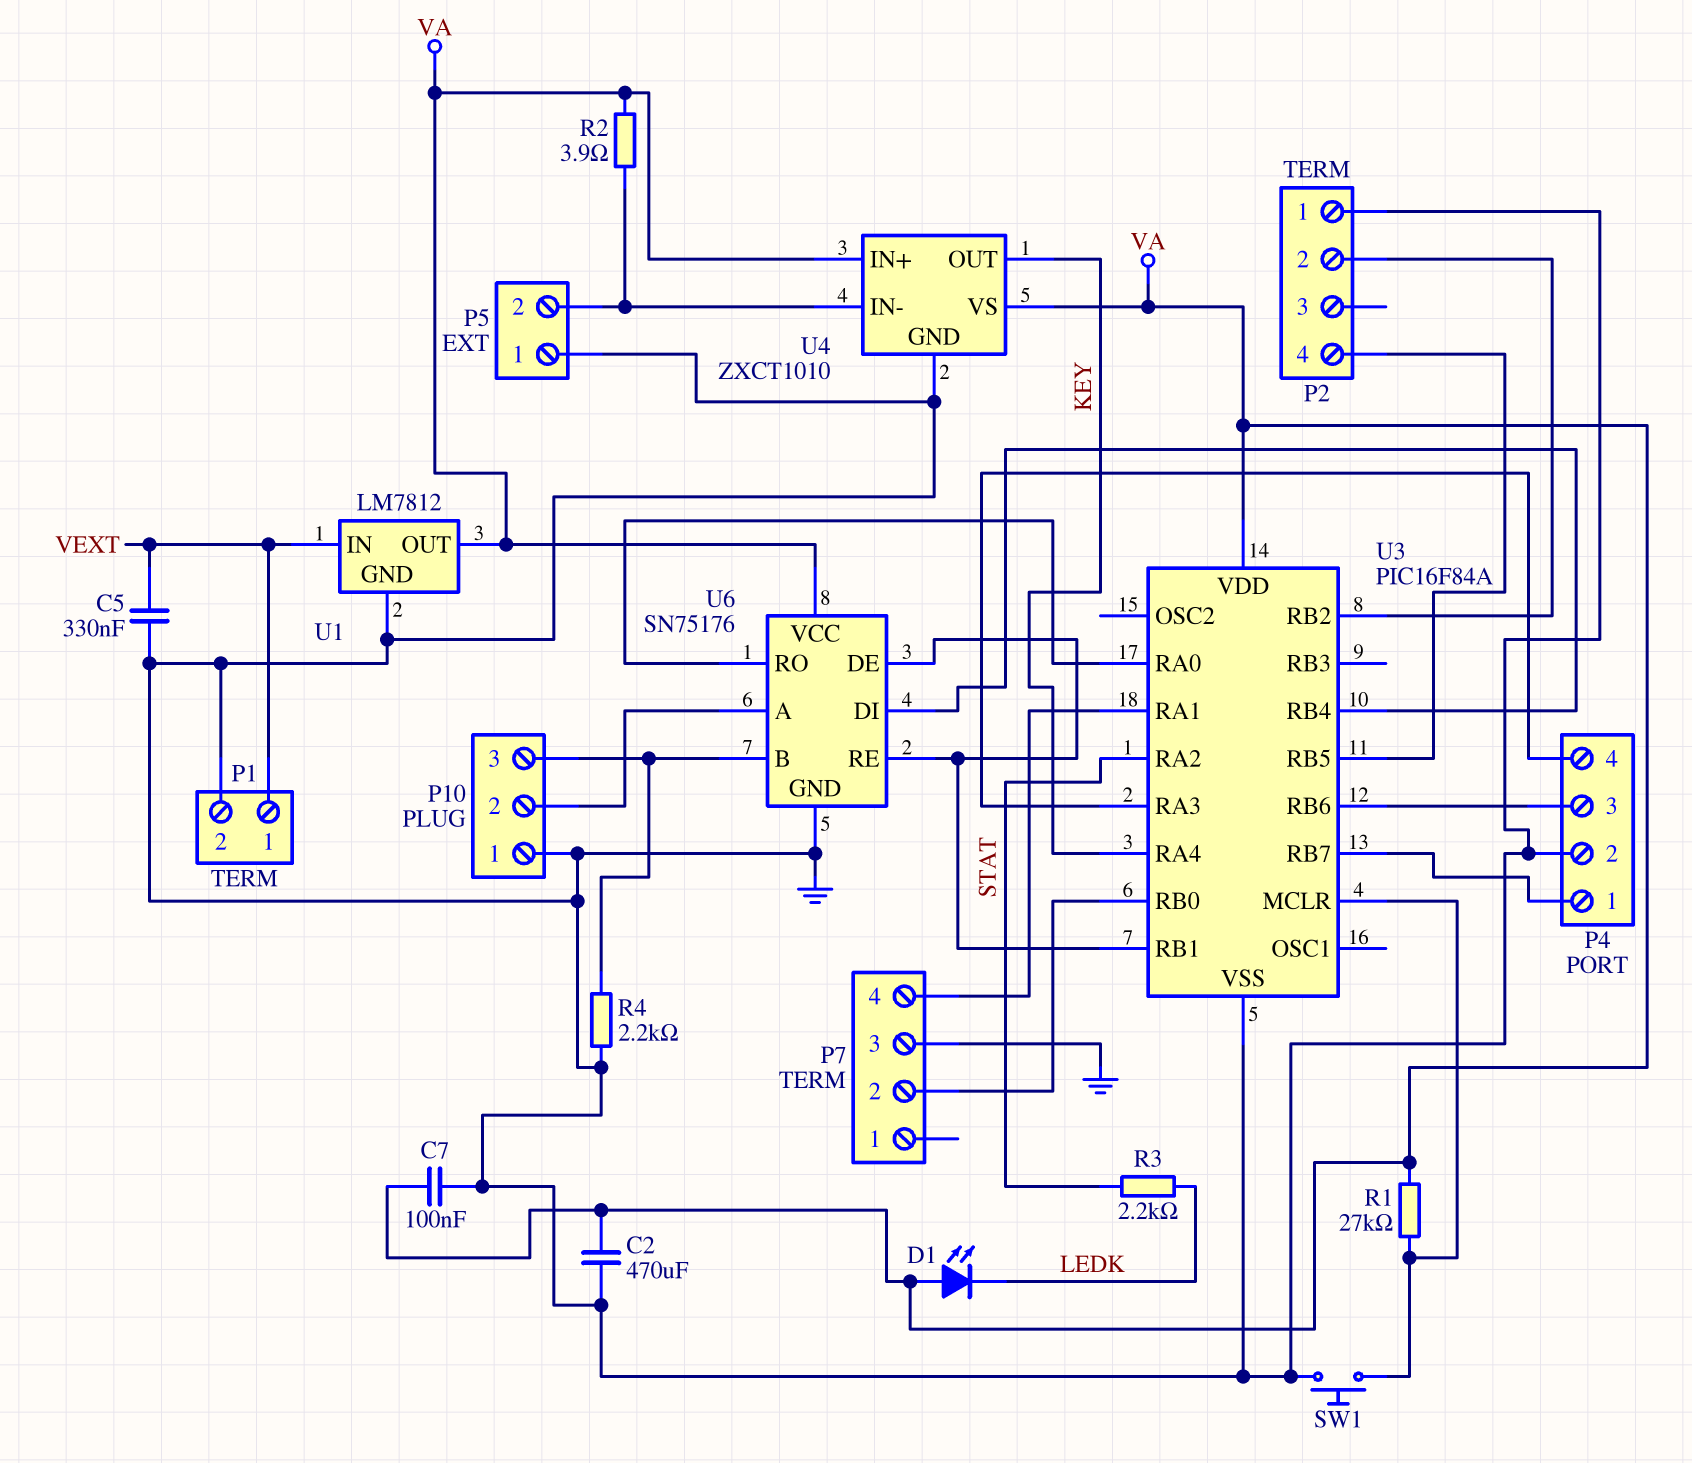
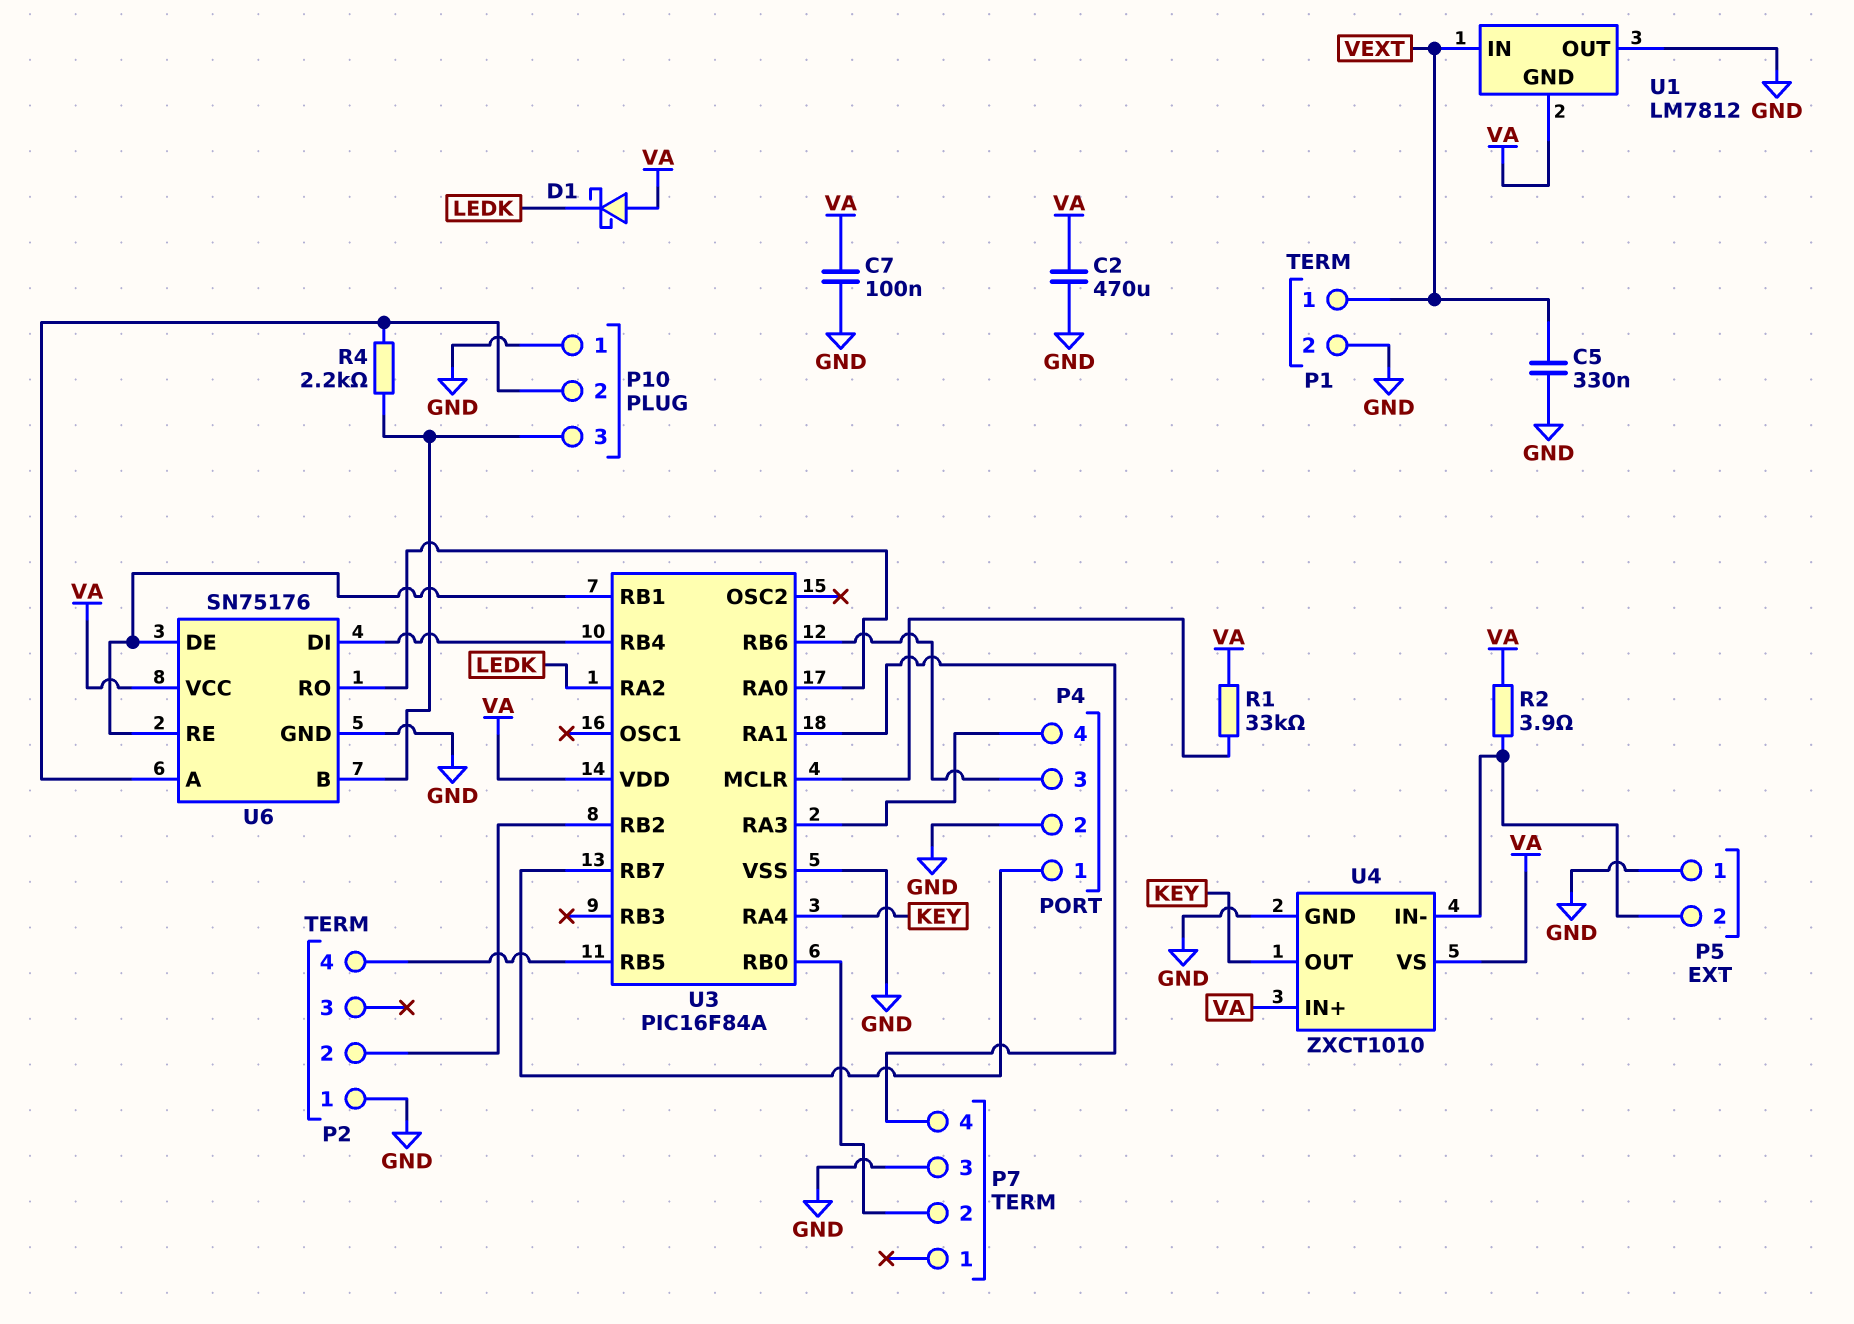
D1: LED (A VA, K LEDK) -> schottky (A VA, K LEDK)
R1: 27k (U3/MCLR, VA) -> 33k (U3/MCLR, VA)
R3: 2.2k (LEDK, STAT) -> none
R4: 2.2k (GND, P10/3) -> 2.2k (P10/2, P10/3)
SW1: button (GND, U3/MCLR) -> none
U1 pin GND: GND -> VA
U1 pin OUT: VA -> GND
U3 pin RA2: STAT -> LEDK

